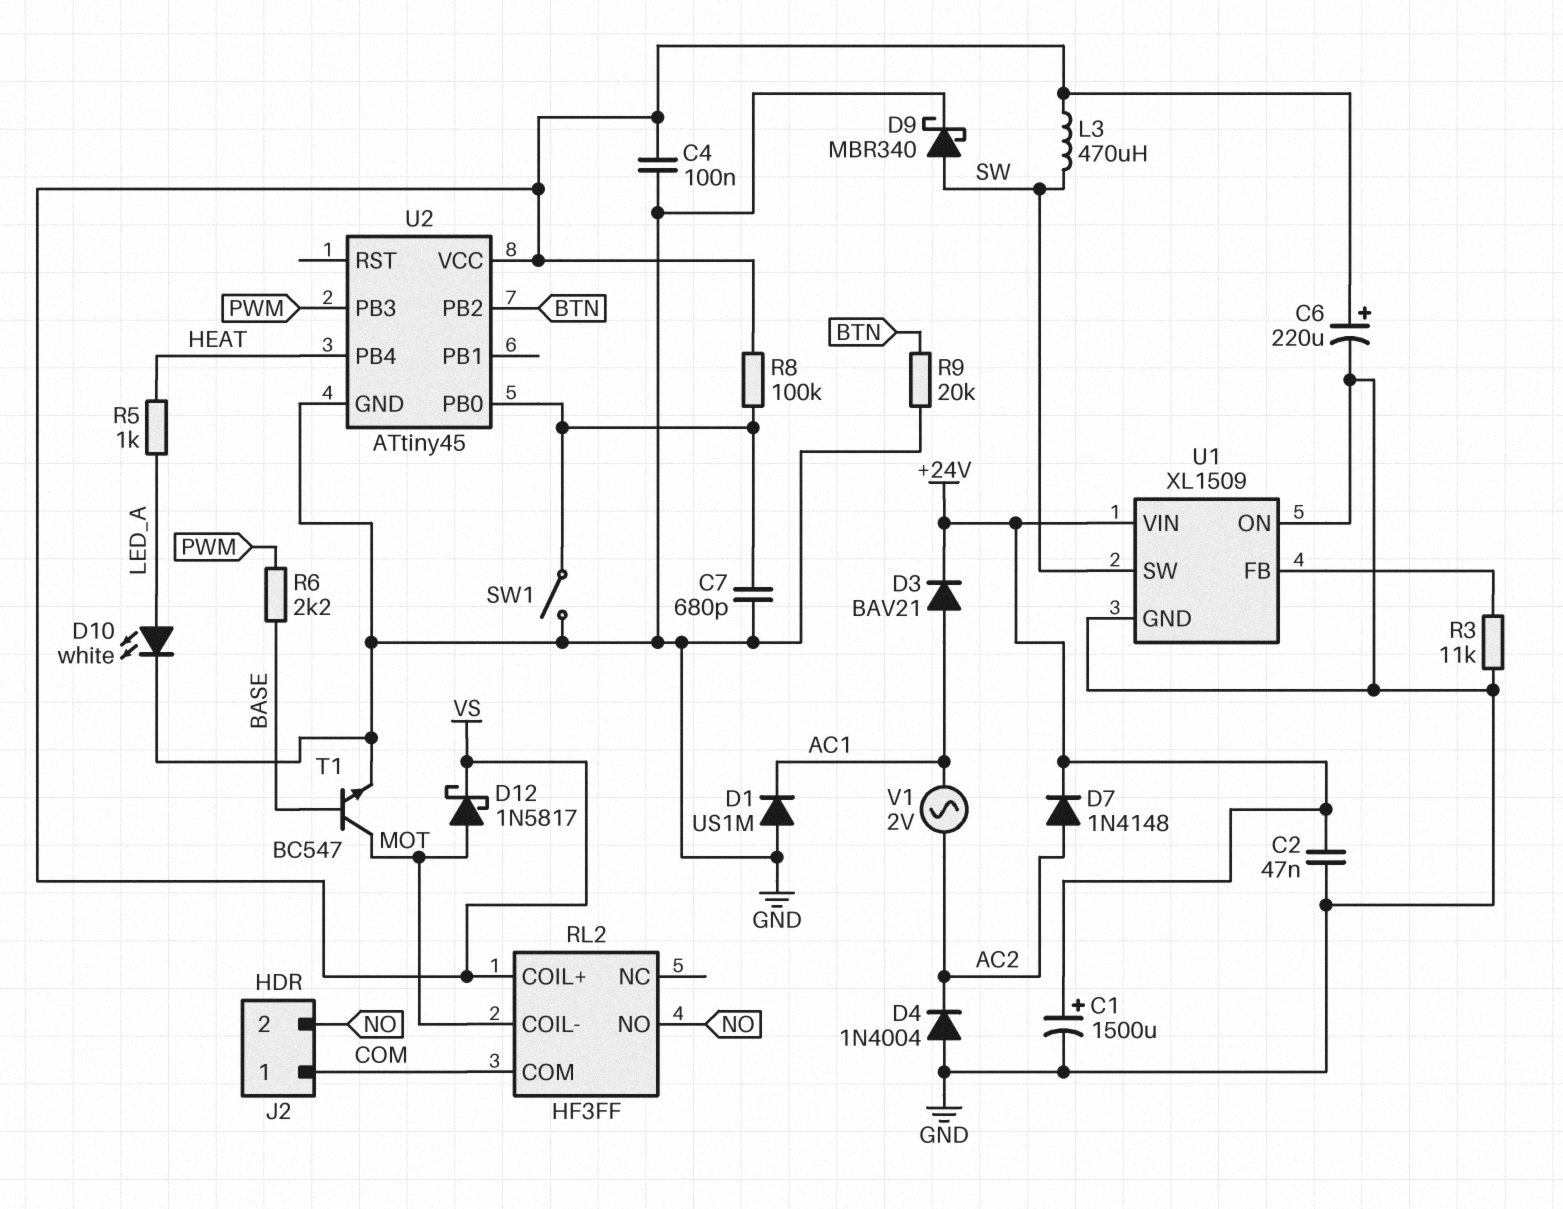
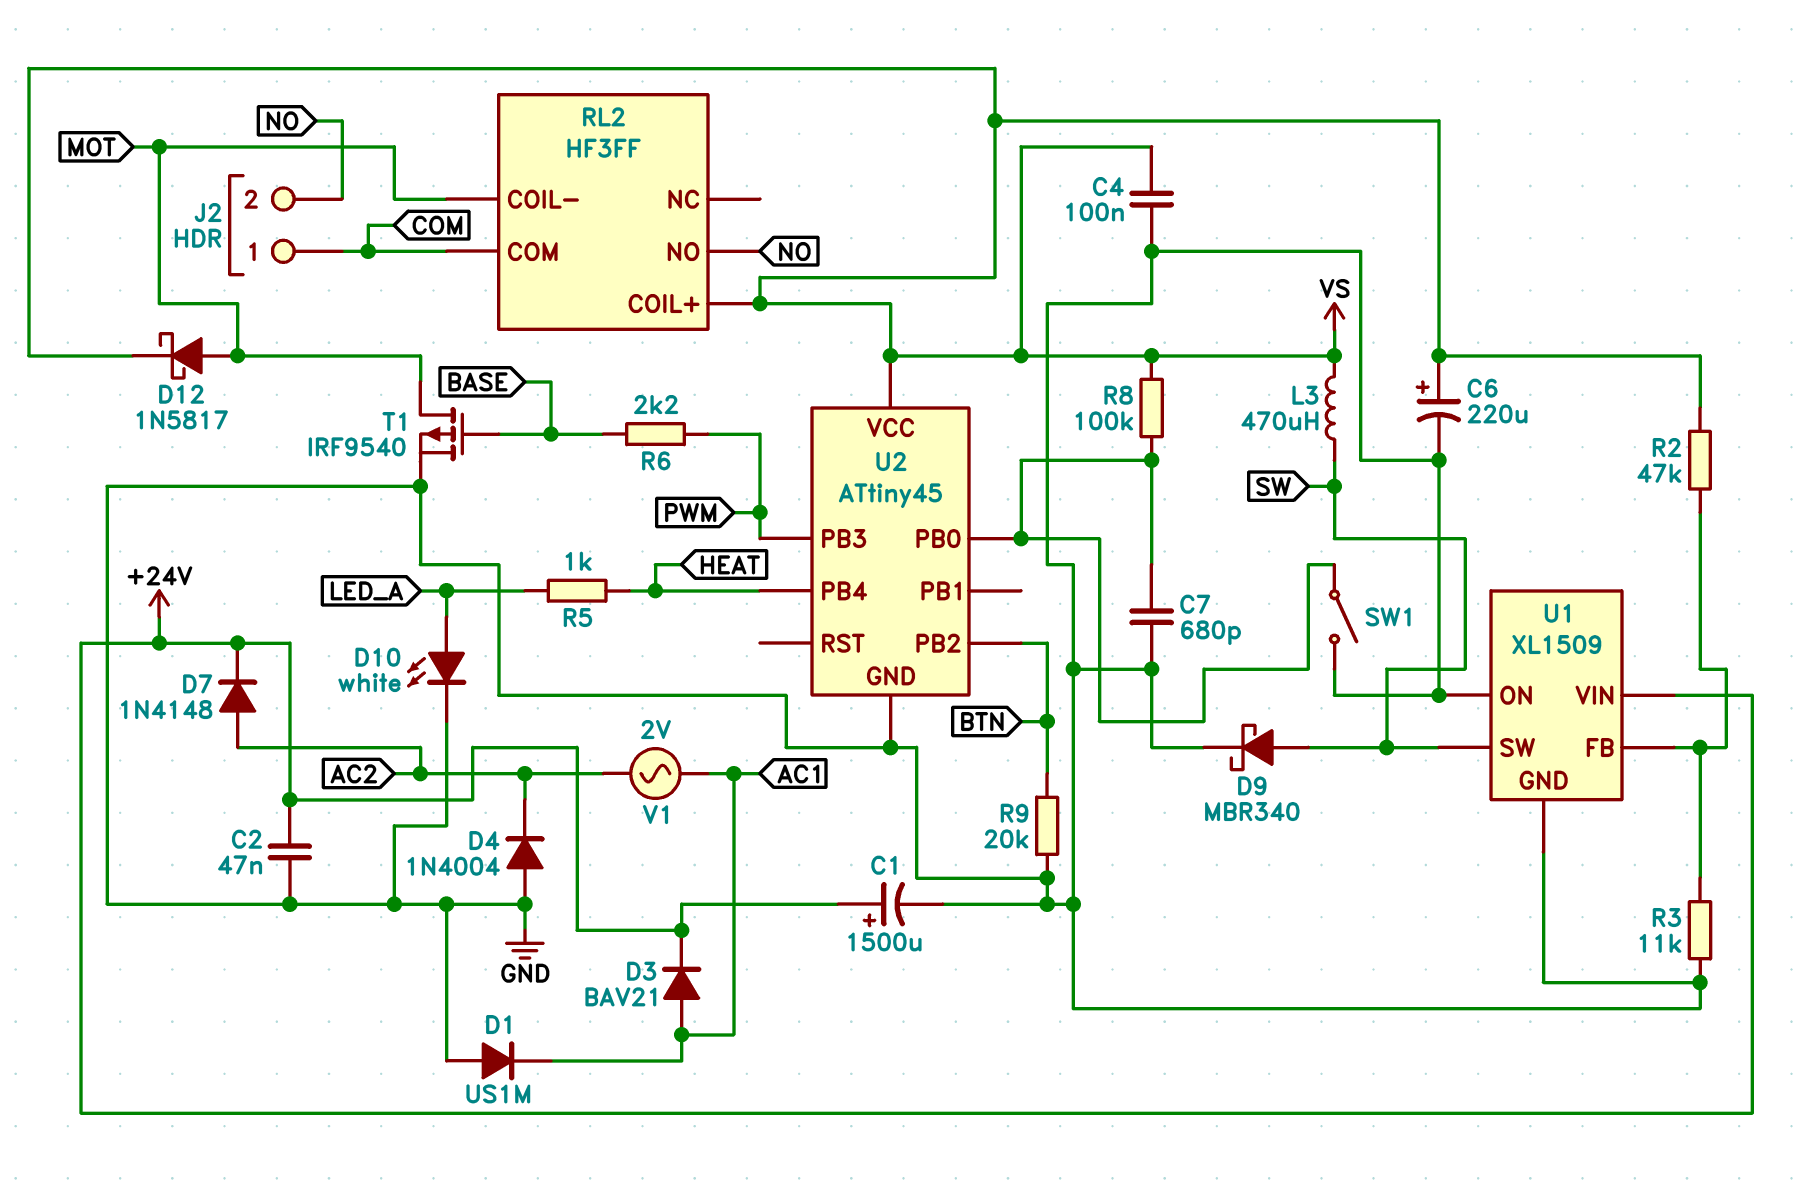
R2: none -> 47k (U1/FB, VS)
T1: NPN BC547 (B BASE, C MOT, E GND) -> PMOS IRF9540 (G BASE, D MOT, S GND)

